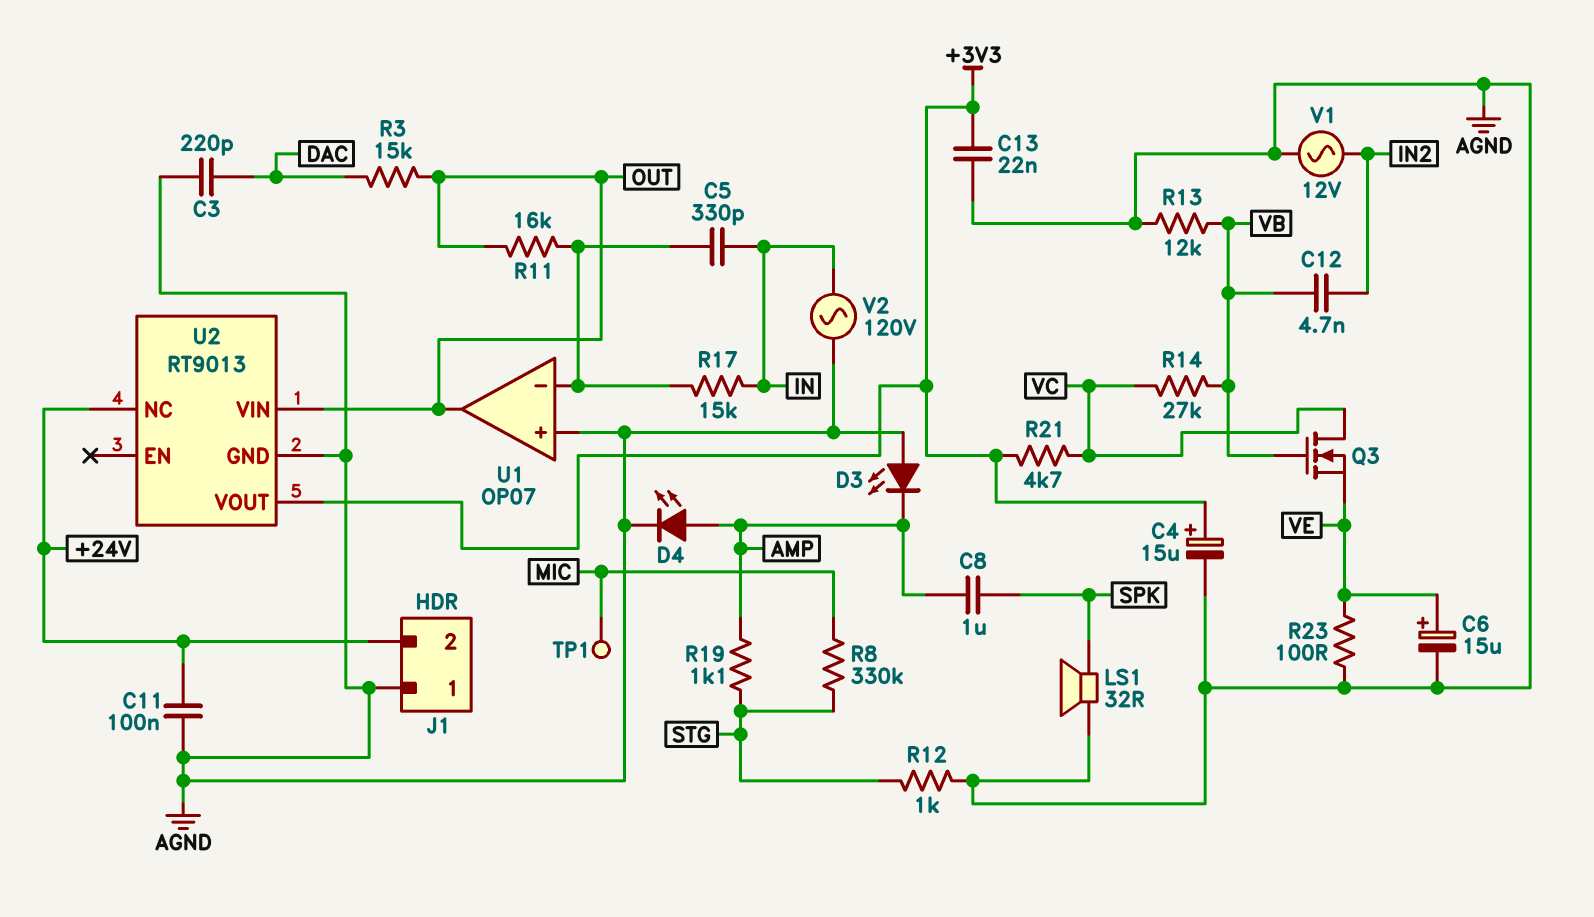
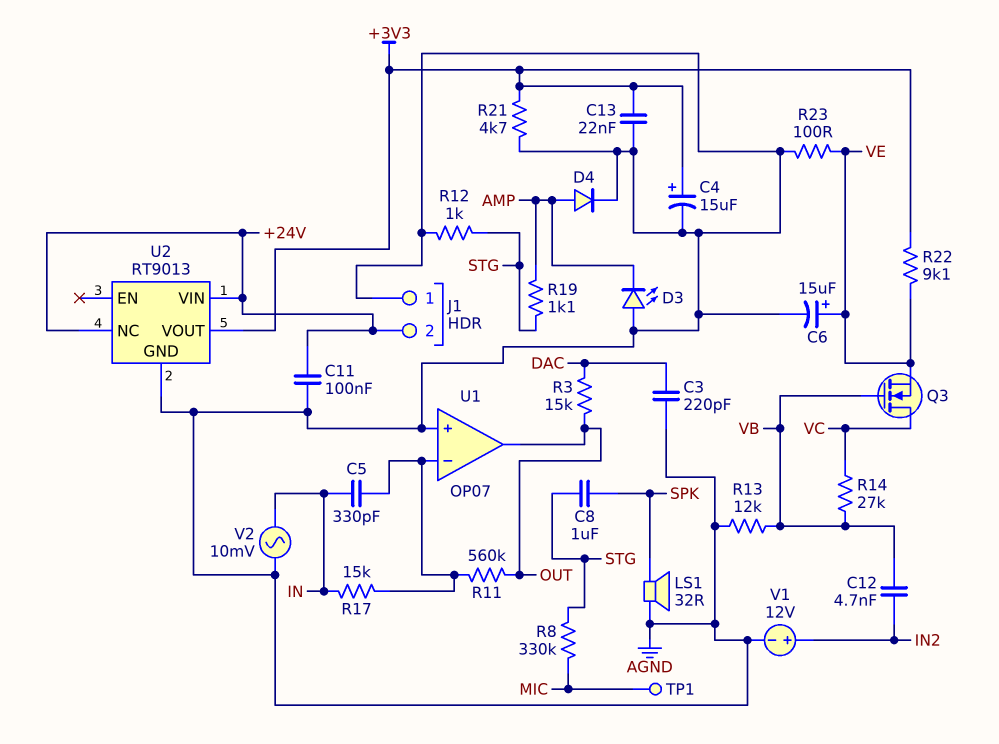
C8: 1uF (AMP, SPK) -> 1uF (SPK, STG)
D4: LED (A AMP, K AGND) -> diode (A AMP, K AGND)
R11: 16k (OUT, U1/in-) -> 560k (OUT, U1/in-)
R21: 4.7k (+3V3, VC) -> 4.7k (+3V3, AGND)
R22: none -> 9.1k (+3V3, VE)
U2 pin VIN: OUT -> +24V
V1: AC 12V (AGND, IN2) -> 12V (plus IN2, minus AGND)
V2: AC 120V (AGND, IN) -> AC 10mV (AGND, IN)

